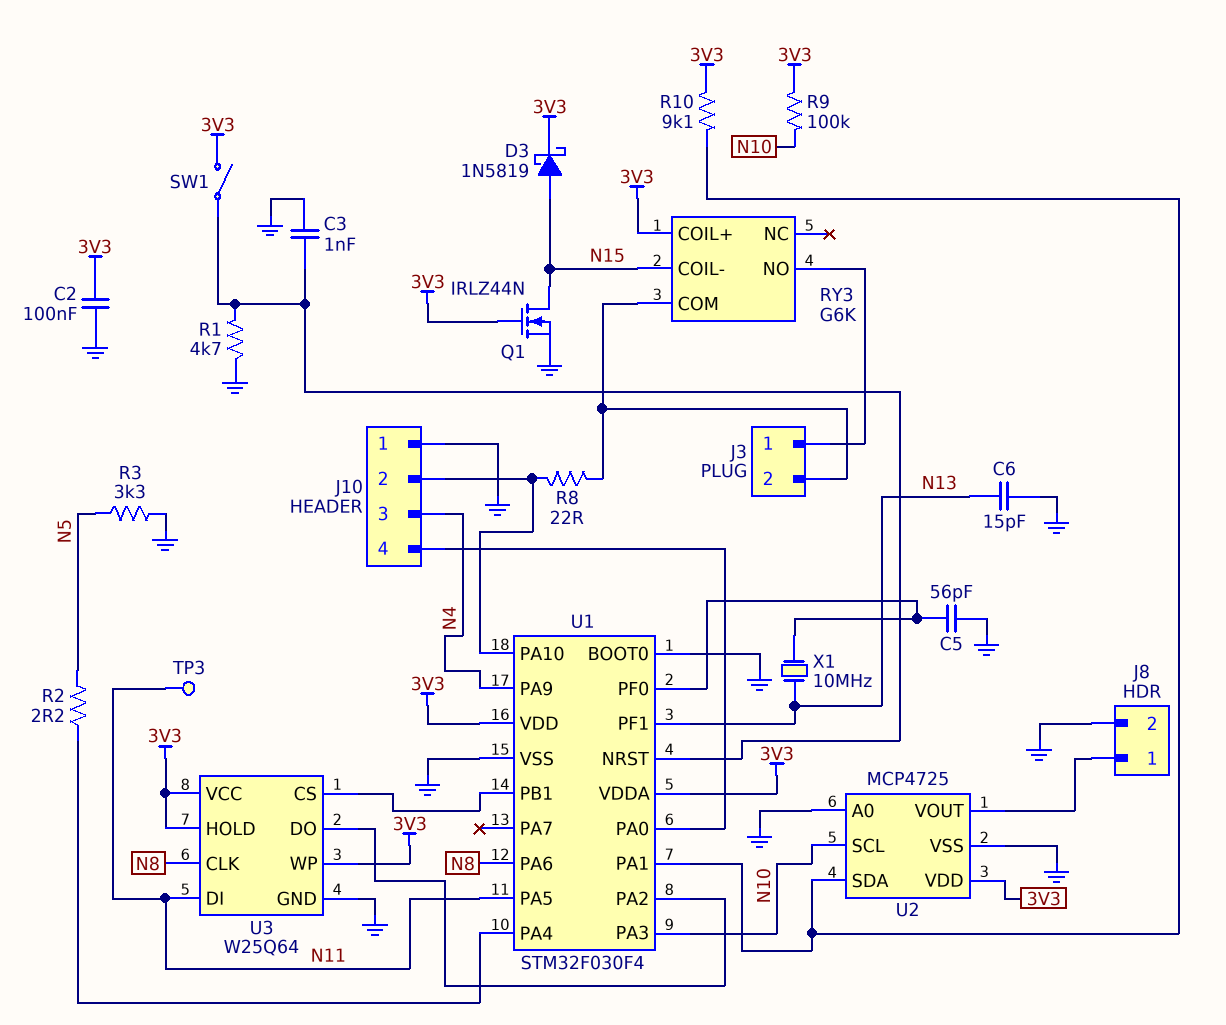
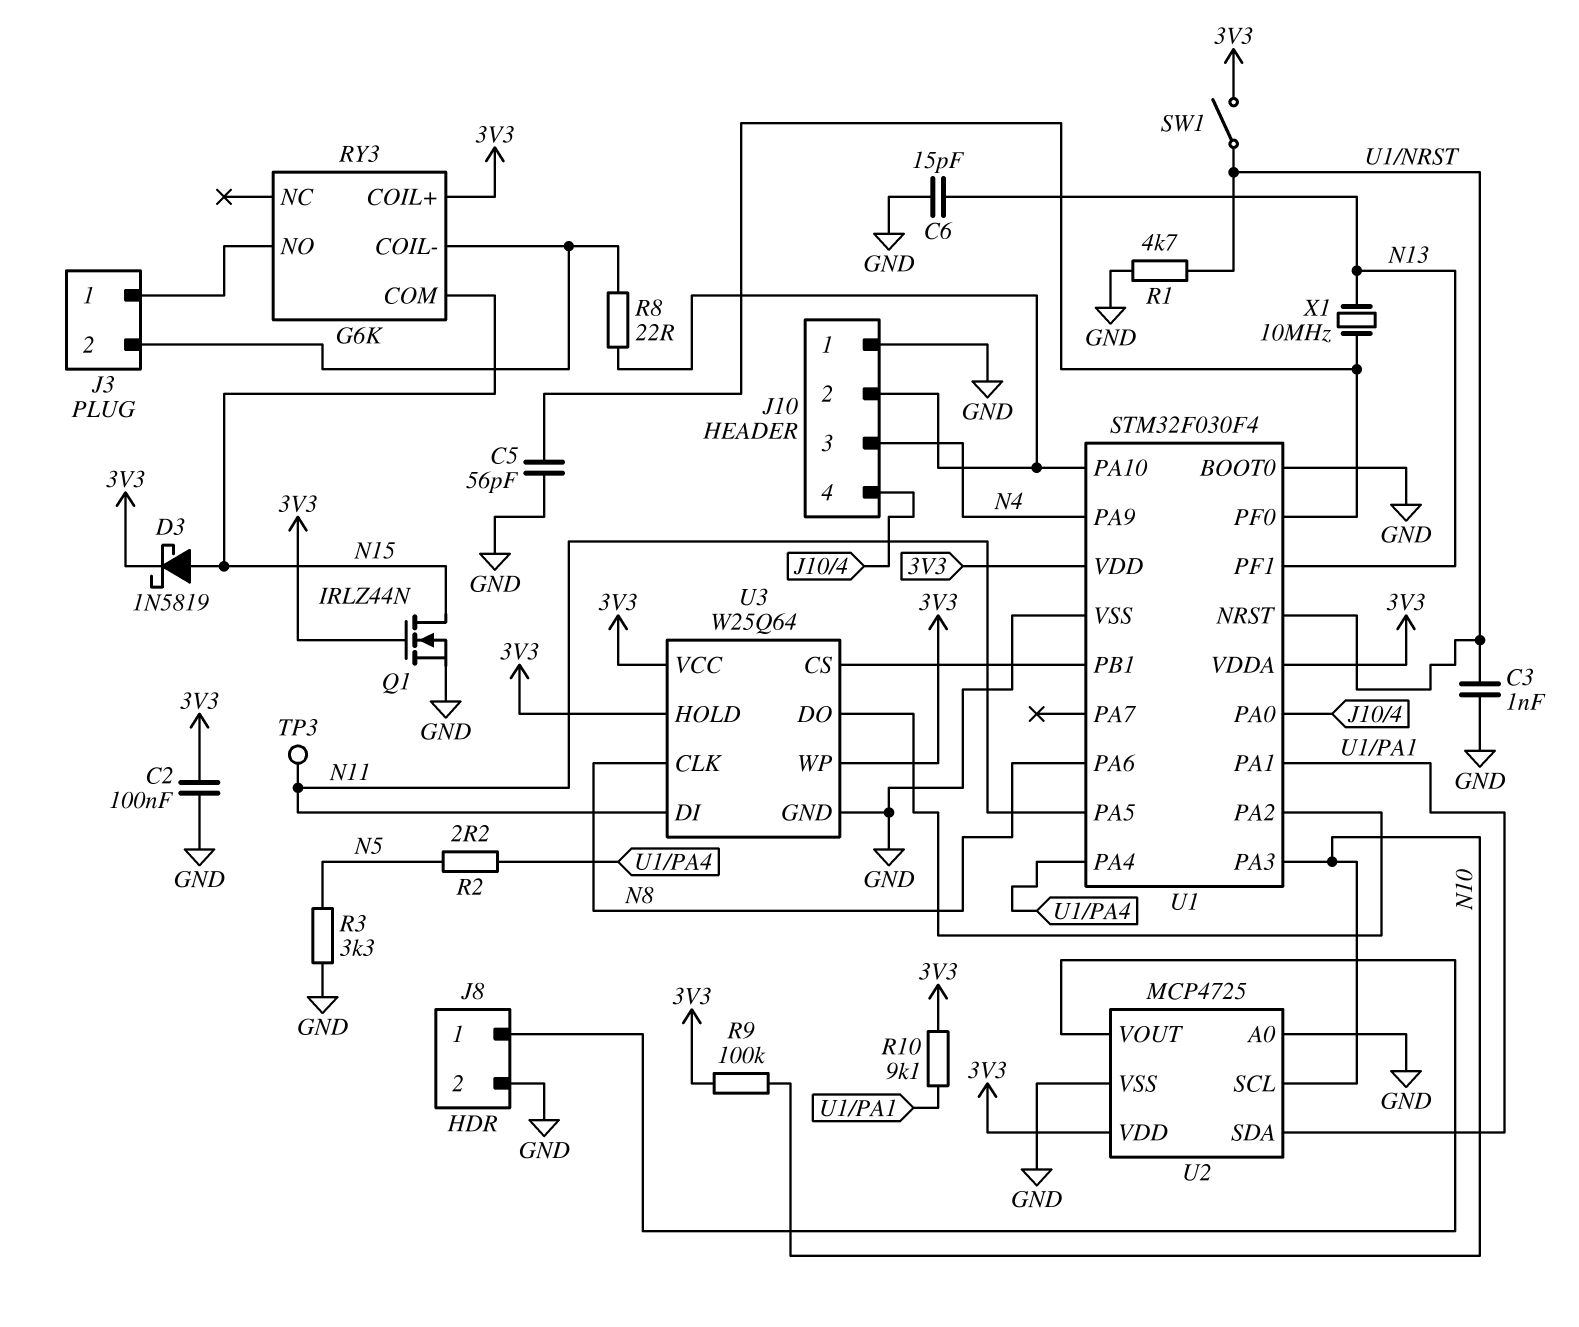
RY3 pin COIL-: N15 -> J3/2
RY3 pin COM: J3/2 -> N15

